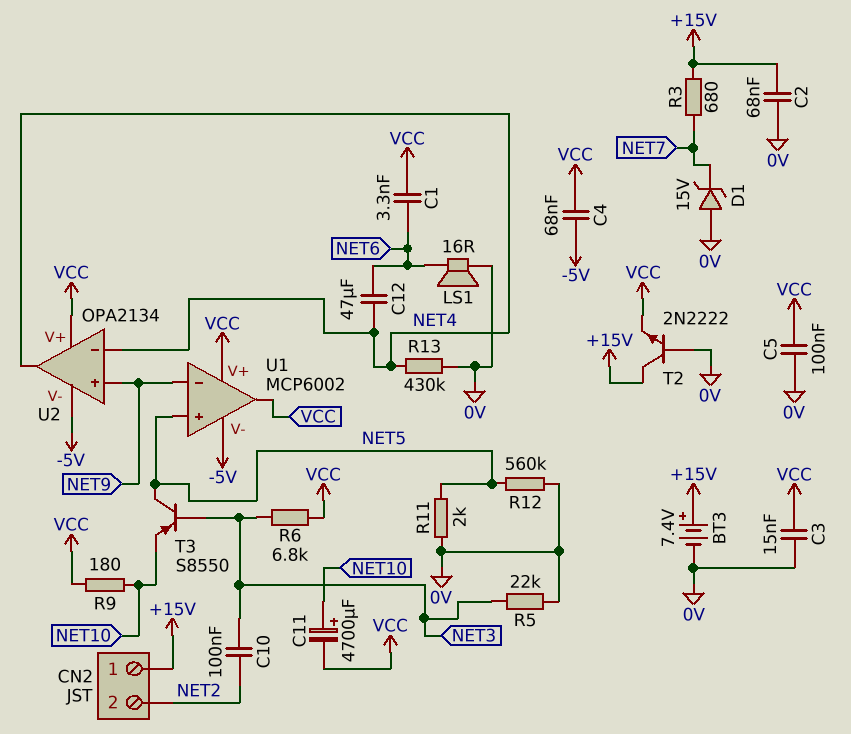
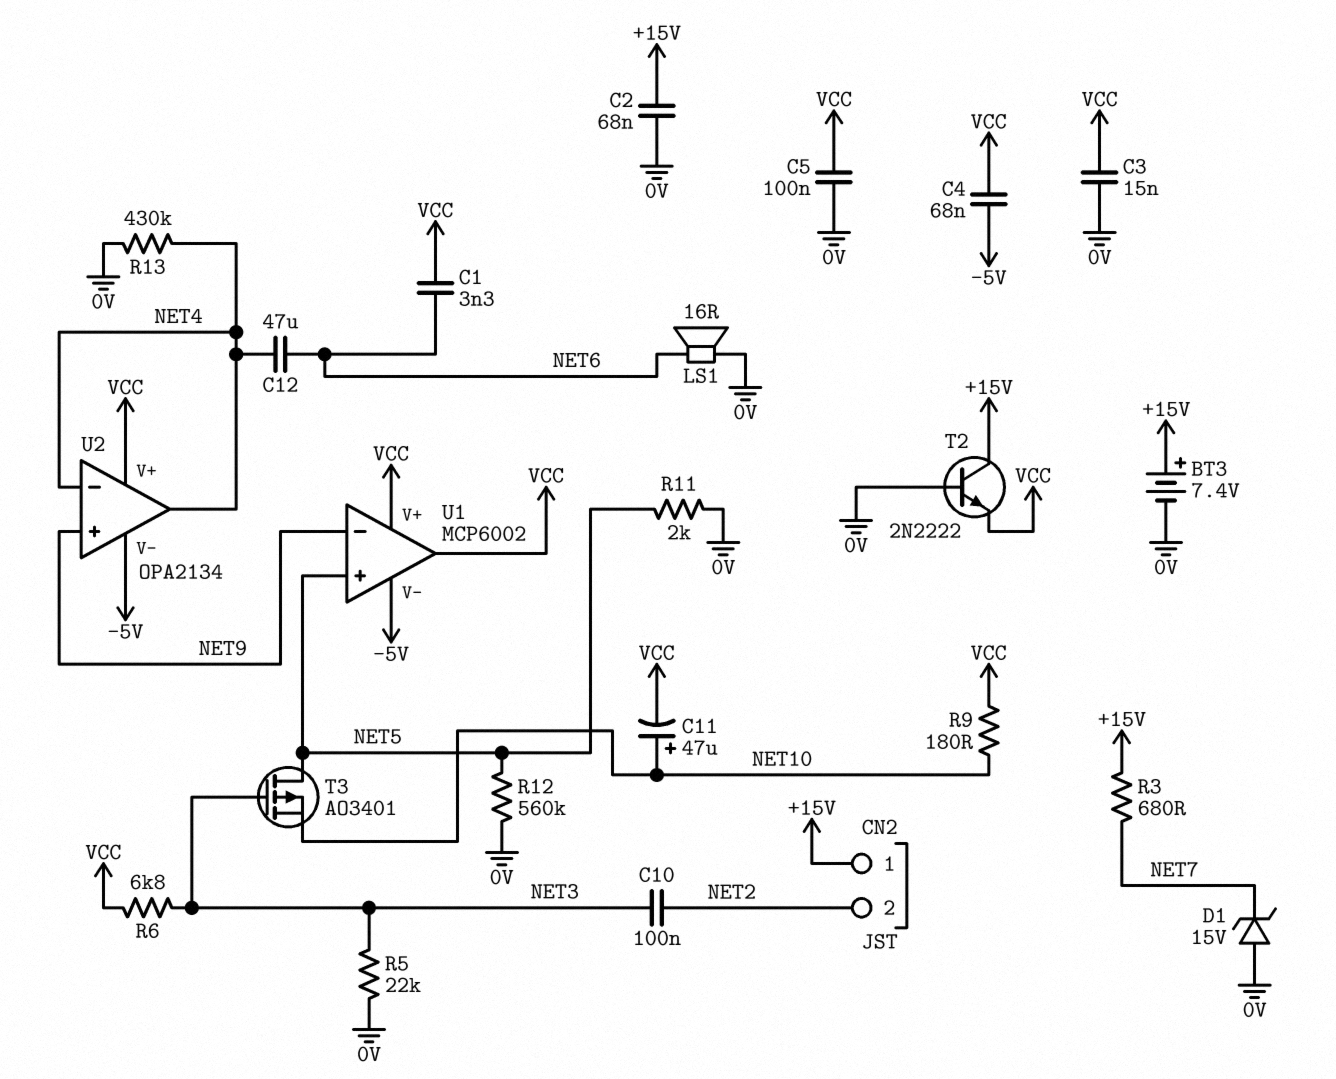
C11: 4700uF (plus NET10, minus VCC) -> 47uF (plus NET10, minus VCC)
T3: PNP S8550 (B NET3, C NET5, E NET10) -> PMOS AO3401 (G NET3, D NET5, S NET10)

